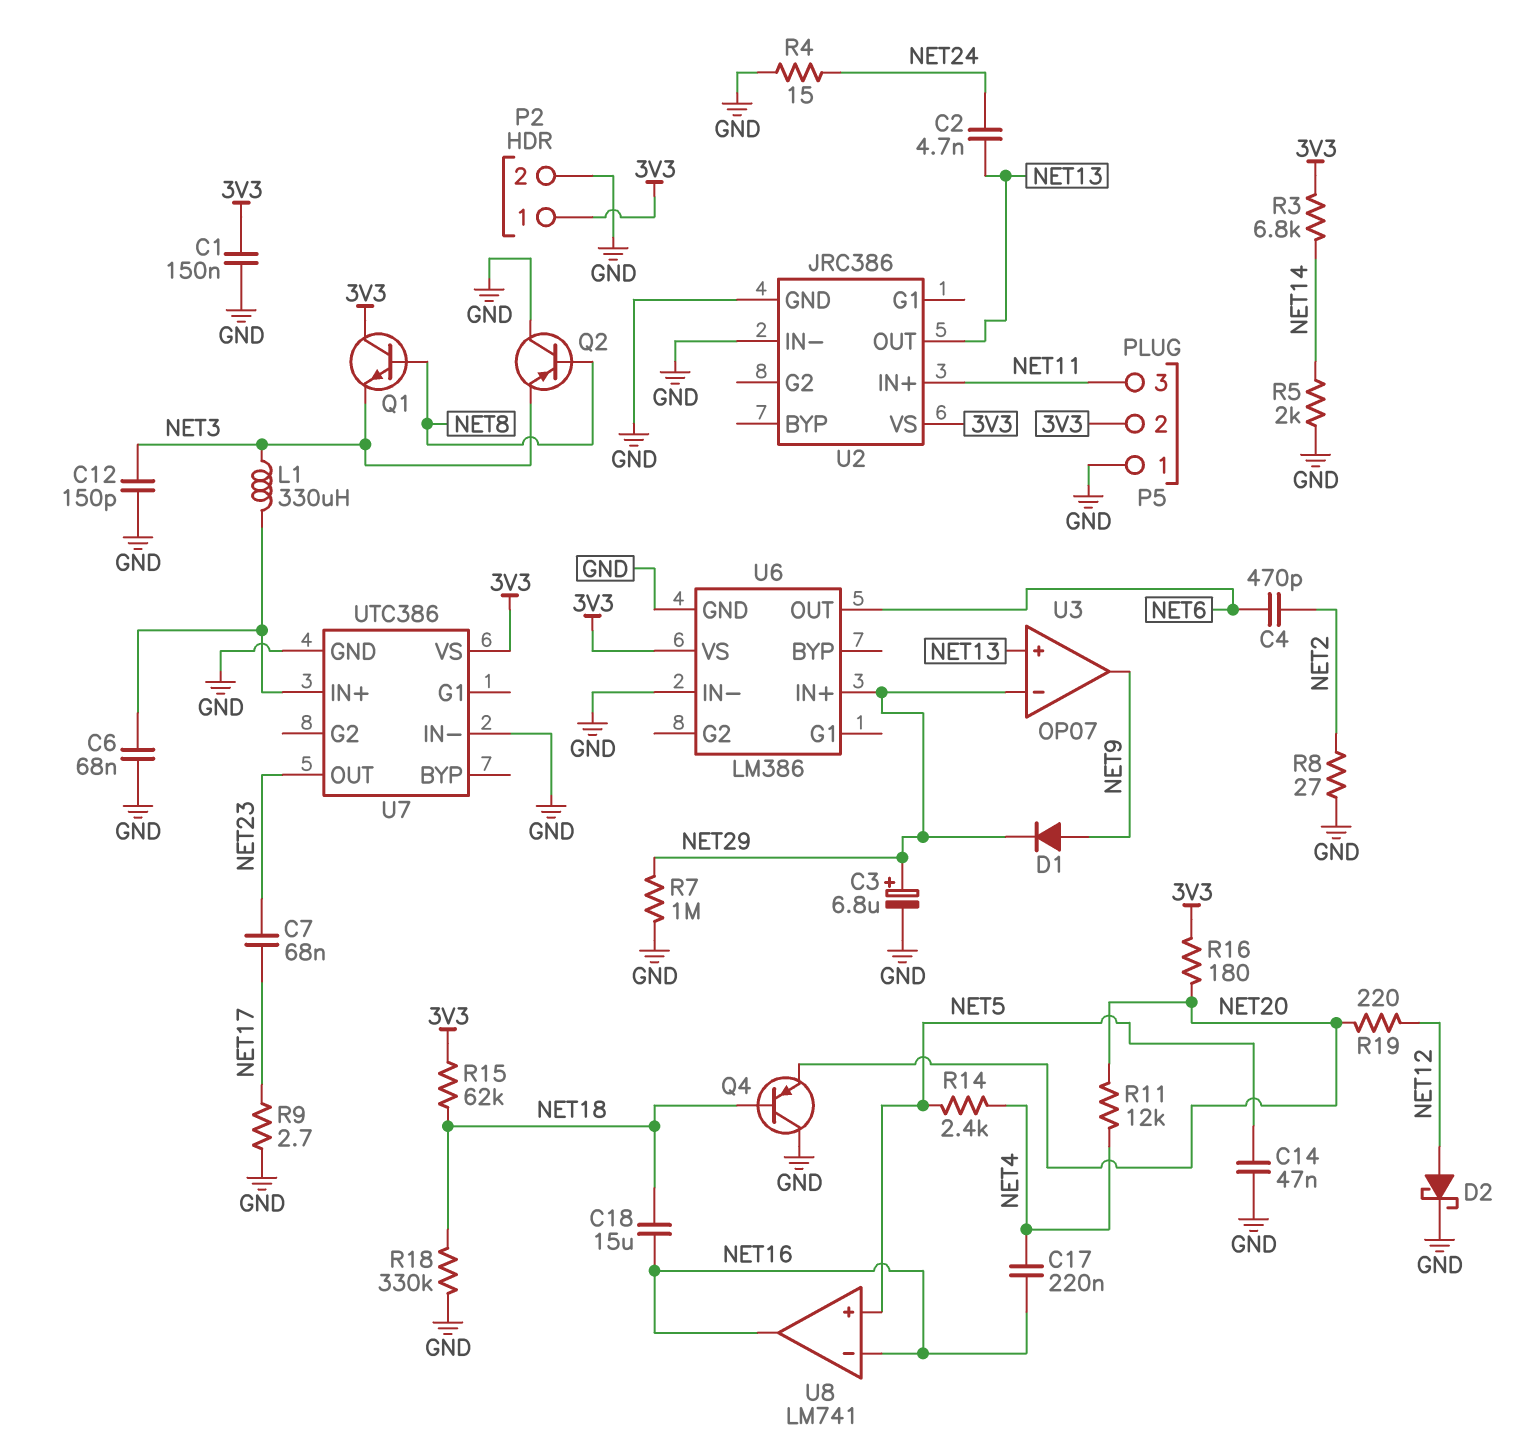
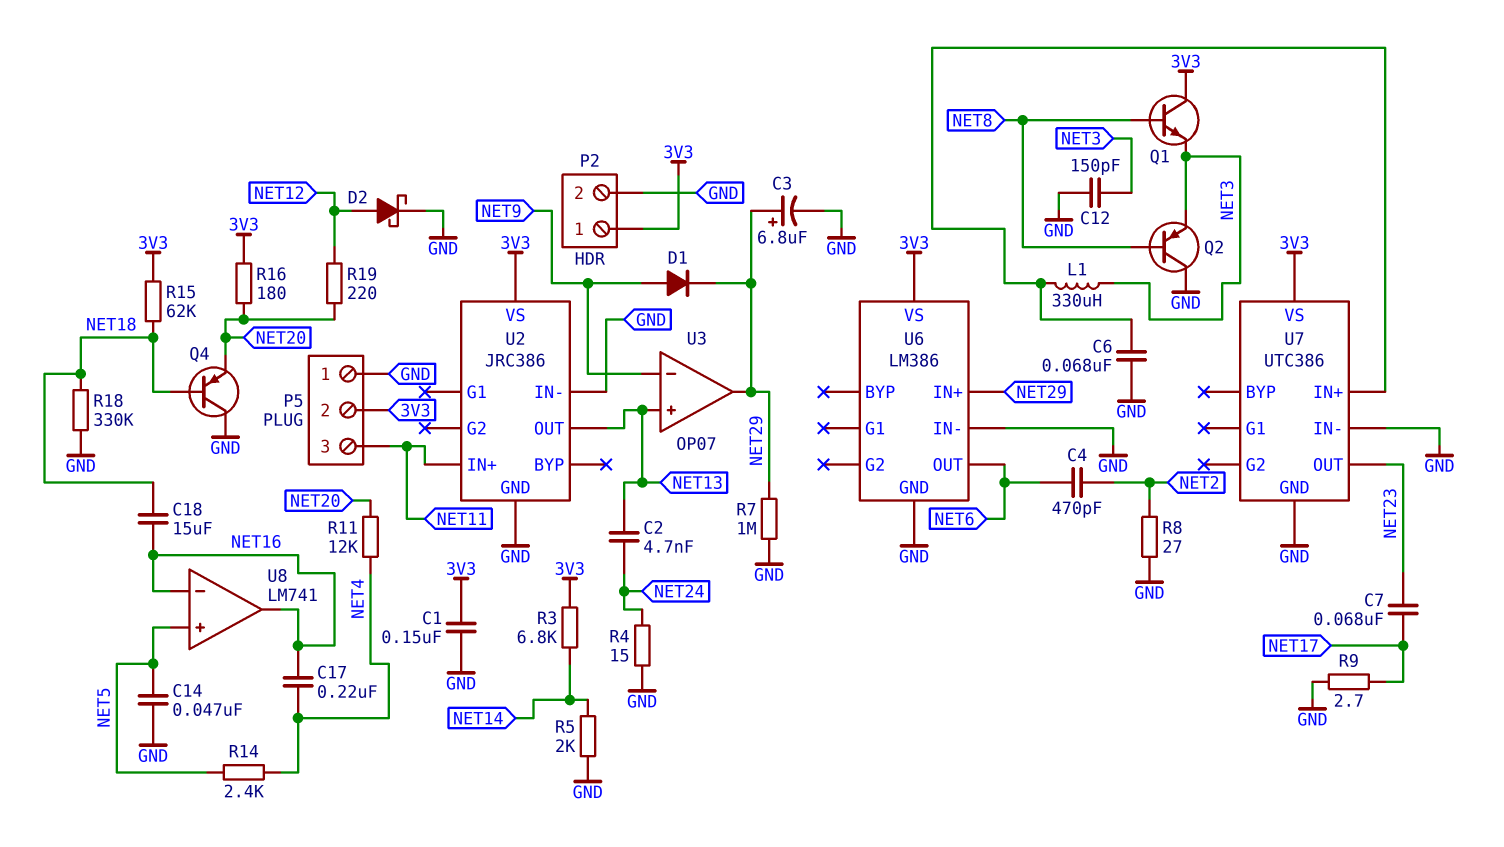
U3 pin in-: NET29 -> NET9
U3 pin out: NET9 -> NET29

